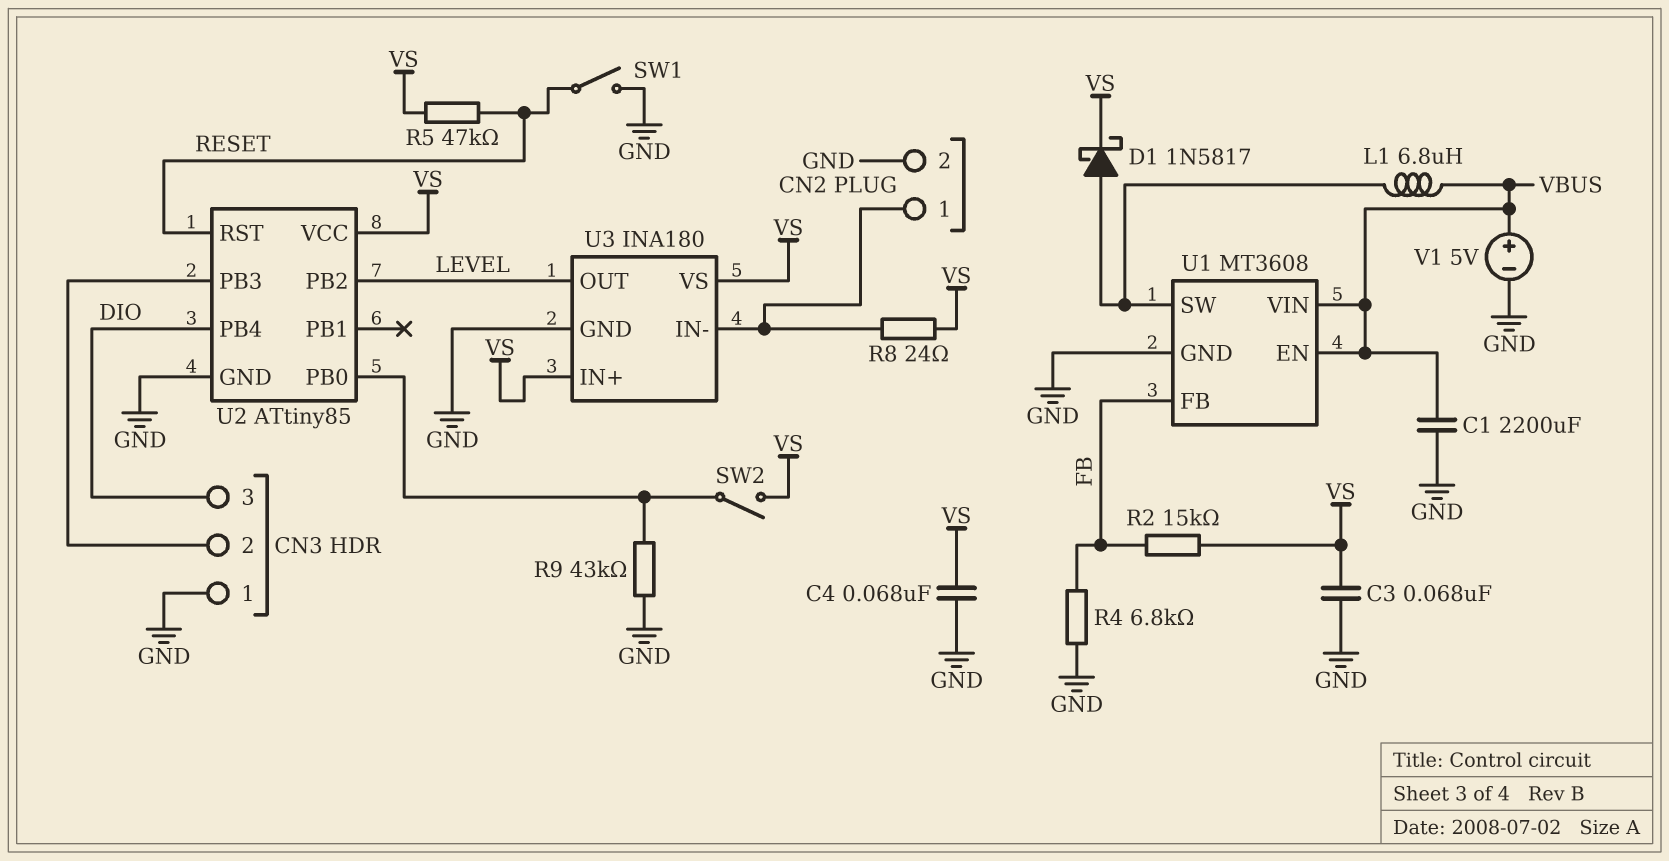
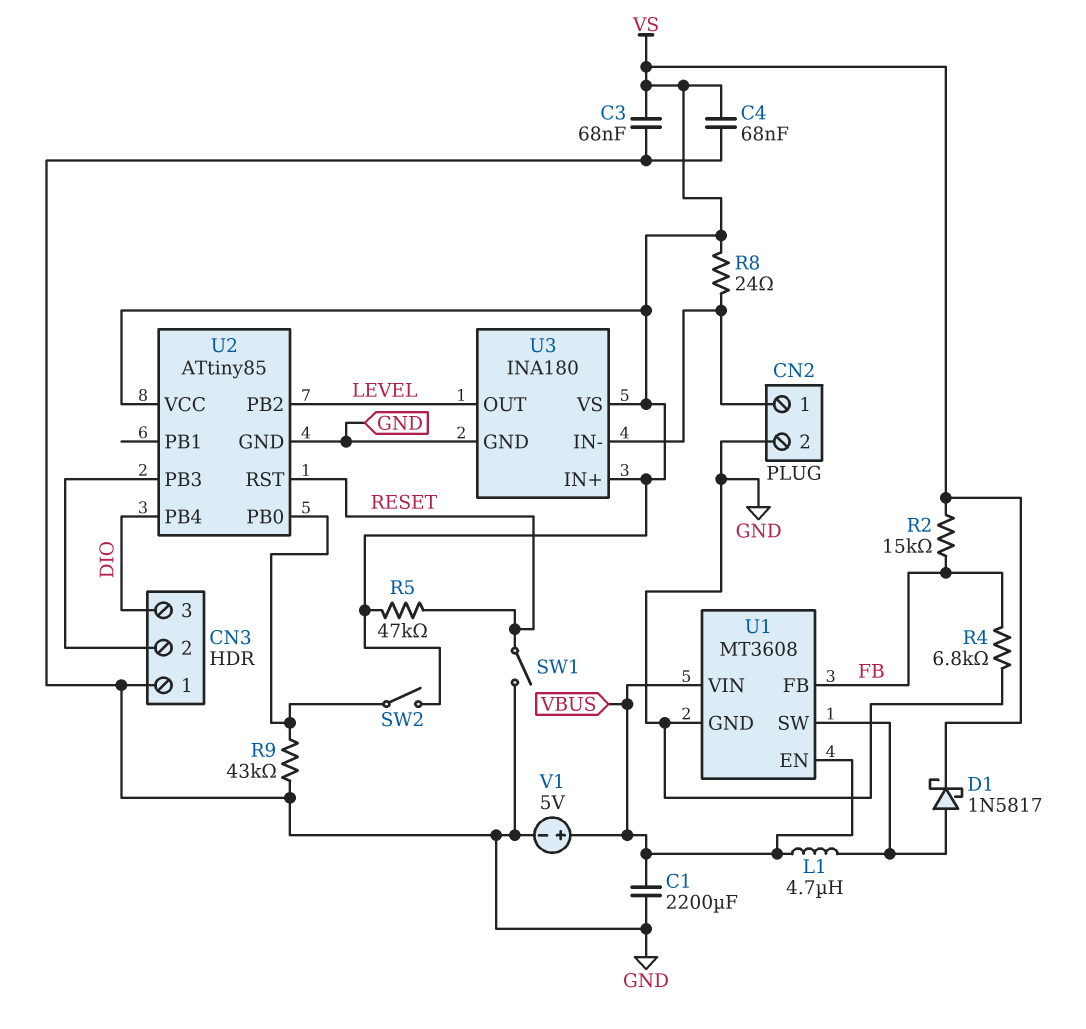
L1: 6.8uH (U1/SW, VBUS) -> 4.7uH (U1/SW, VBUS)

